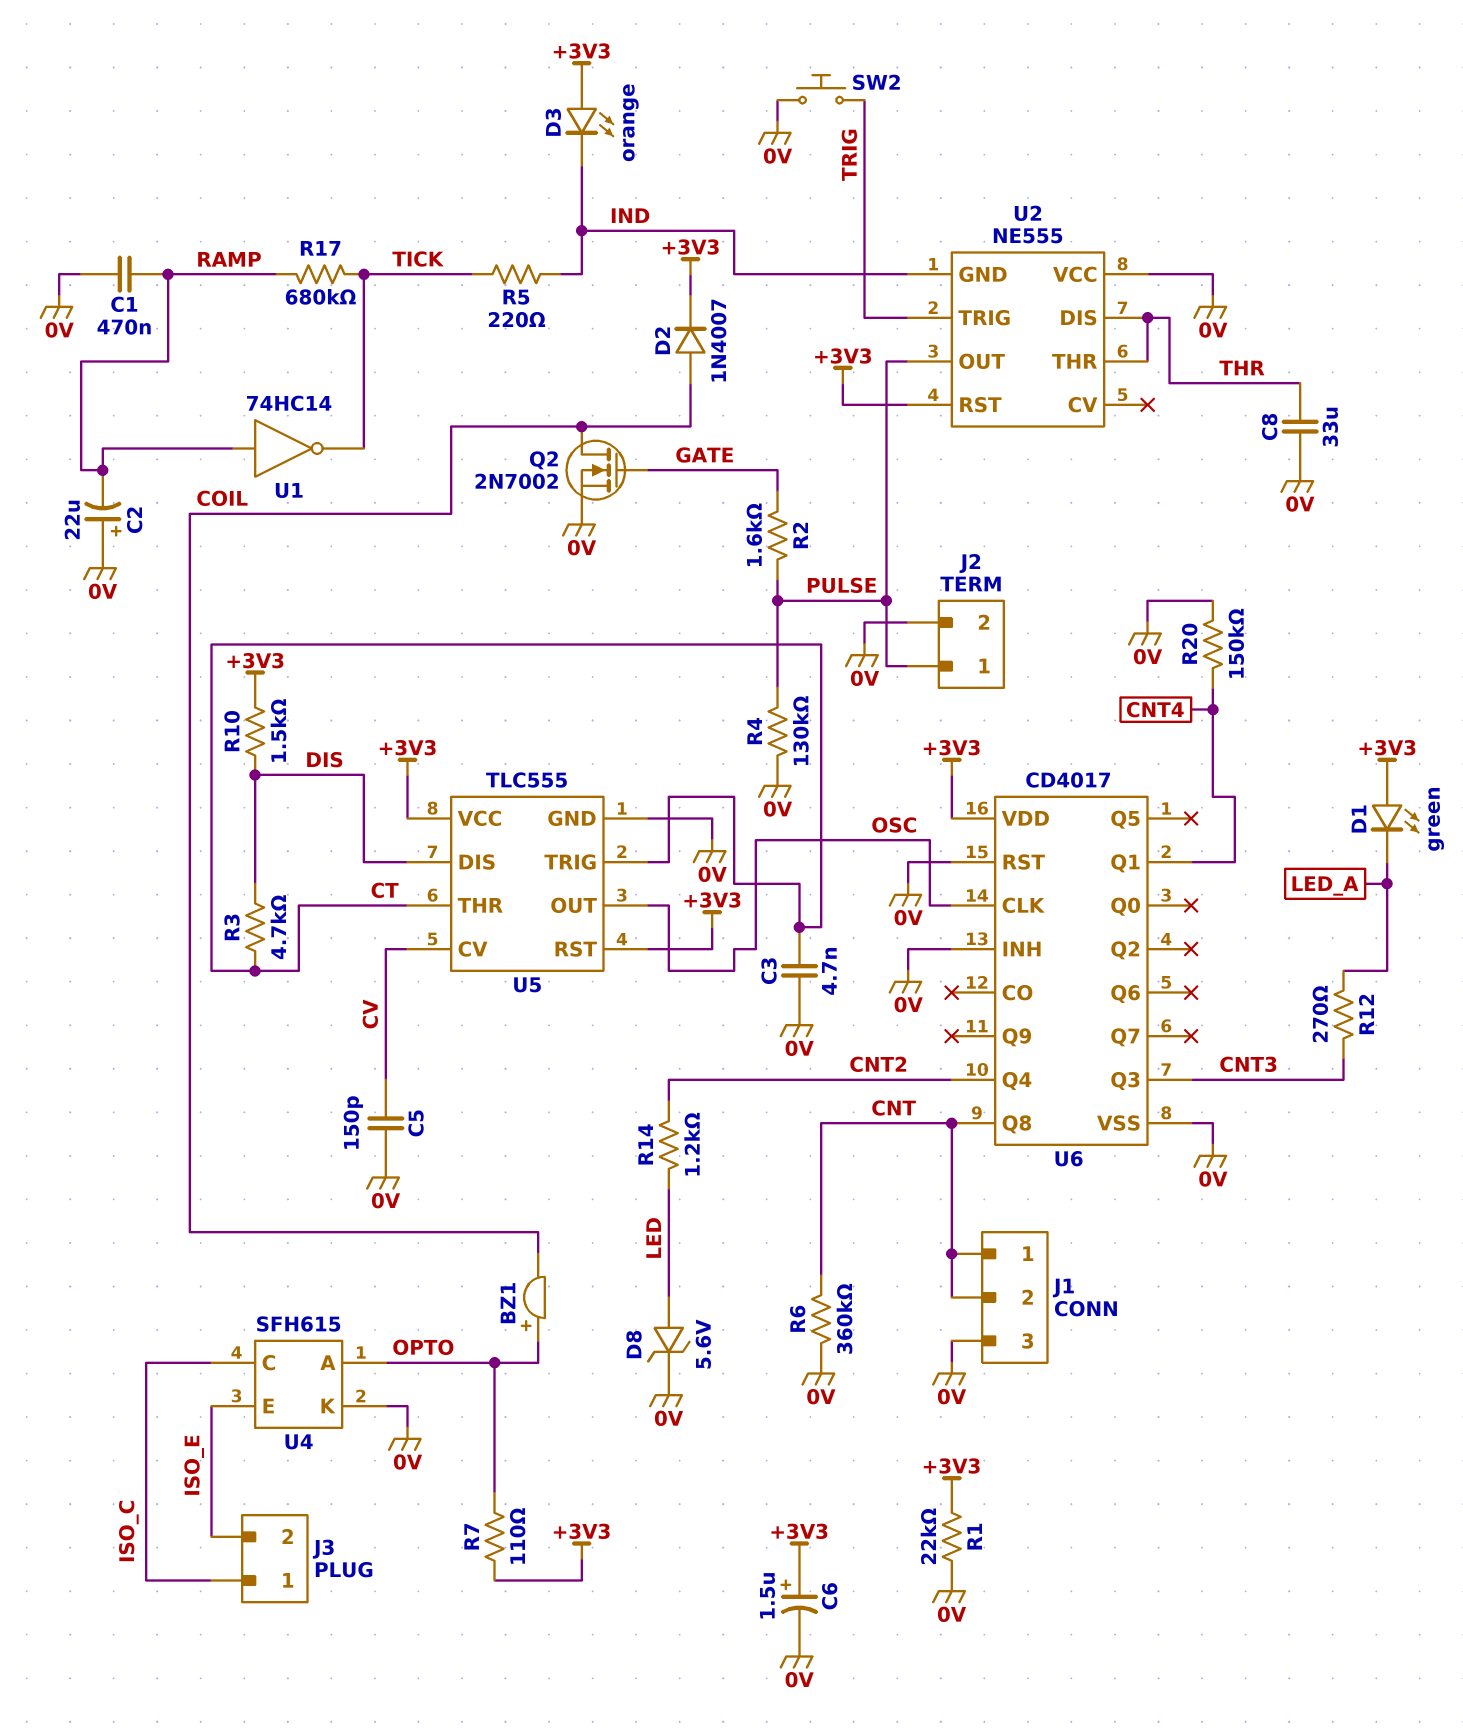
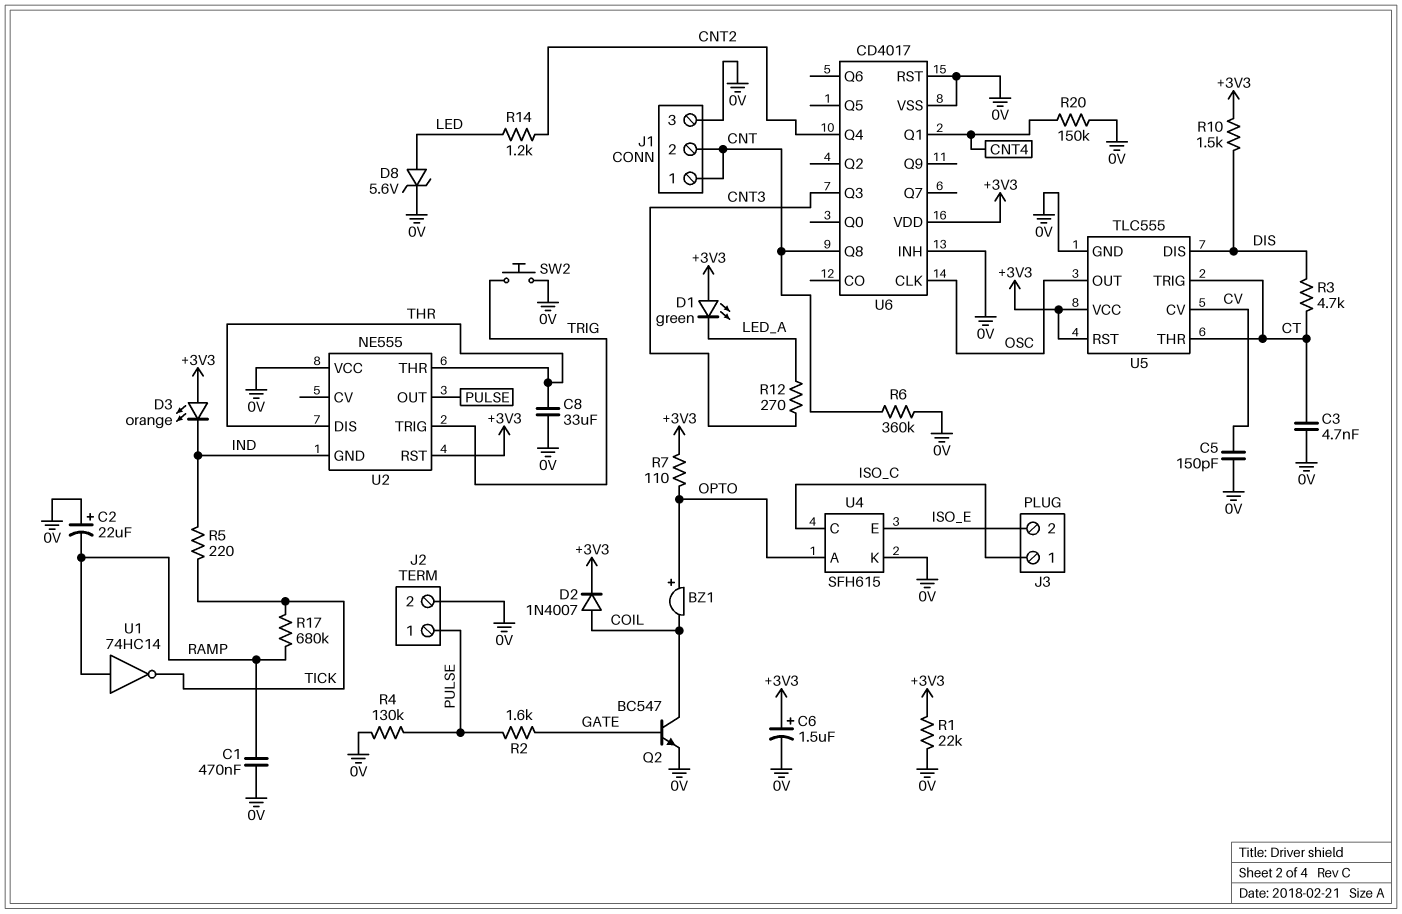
Q2: NMOS 2N7002 (G GATE, D COIL, S 0V) -> NPN BC547 (B GATE, C COIL, E 0V)

